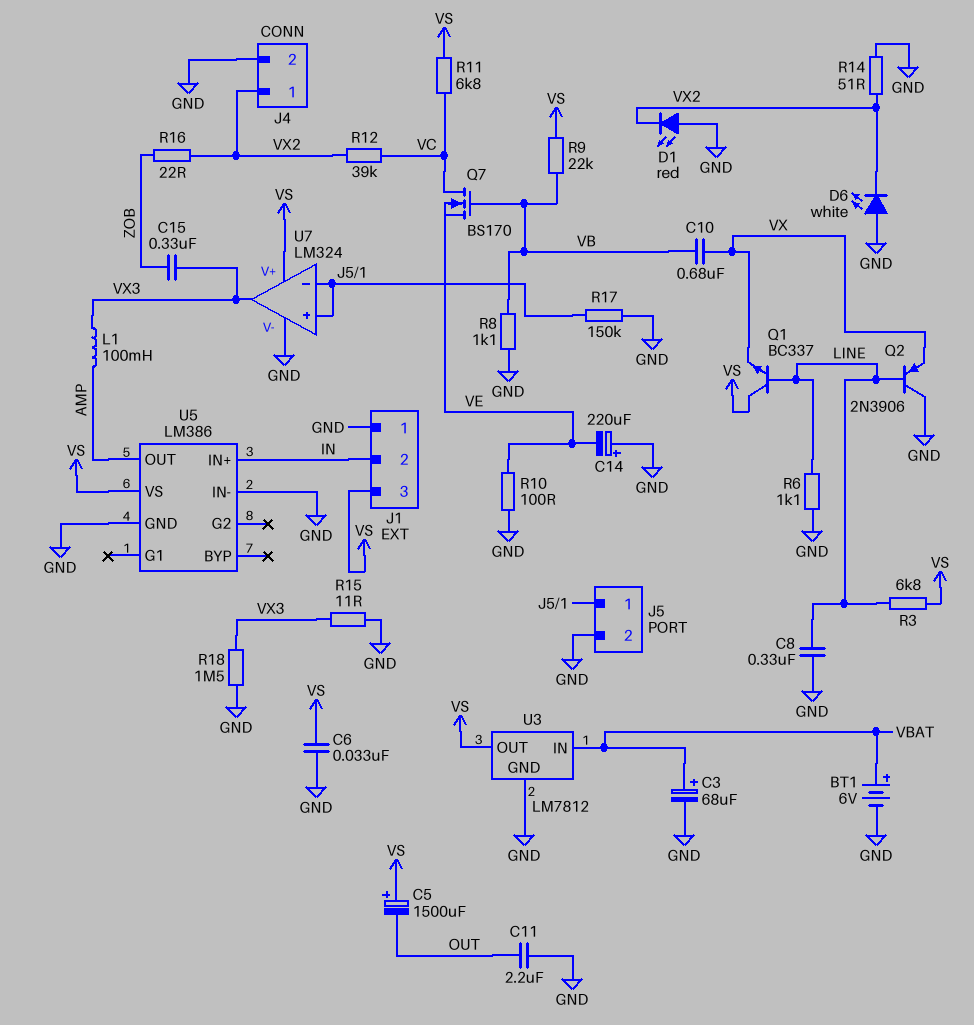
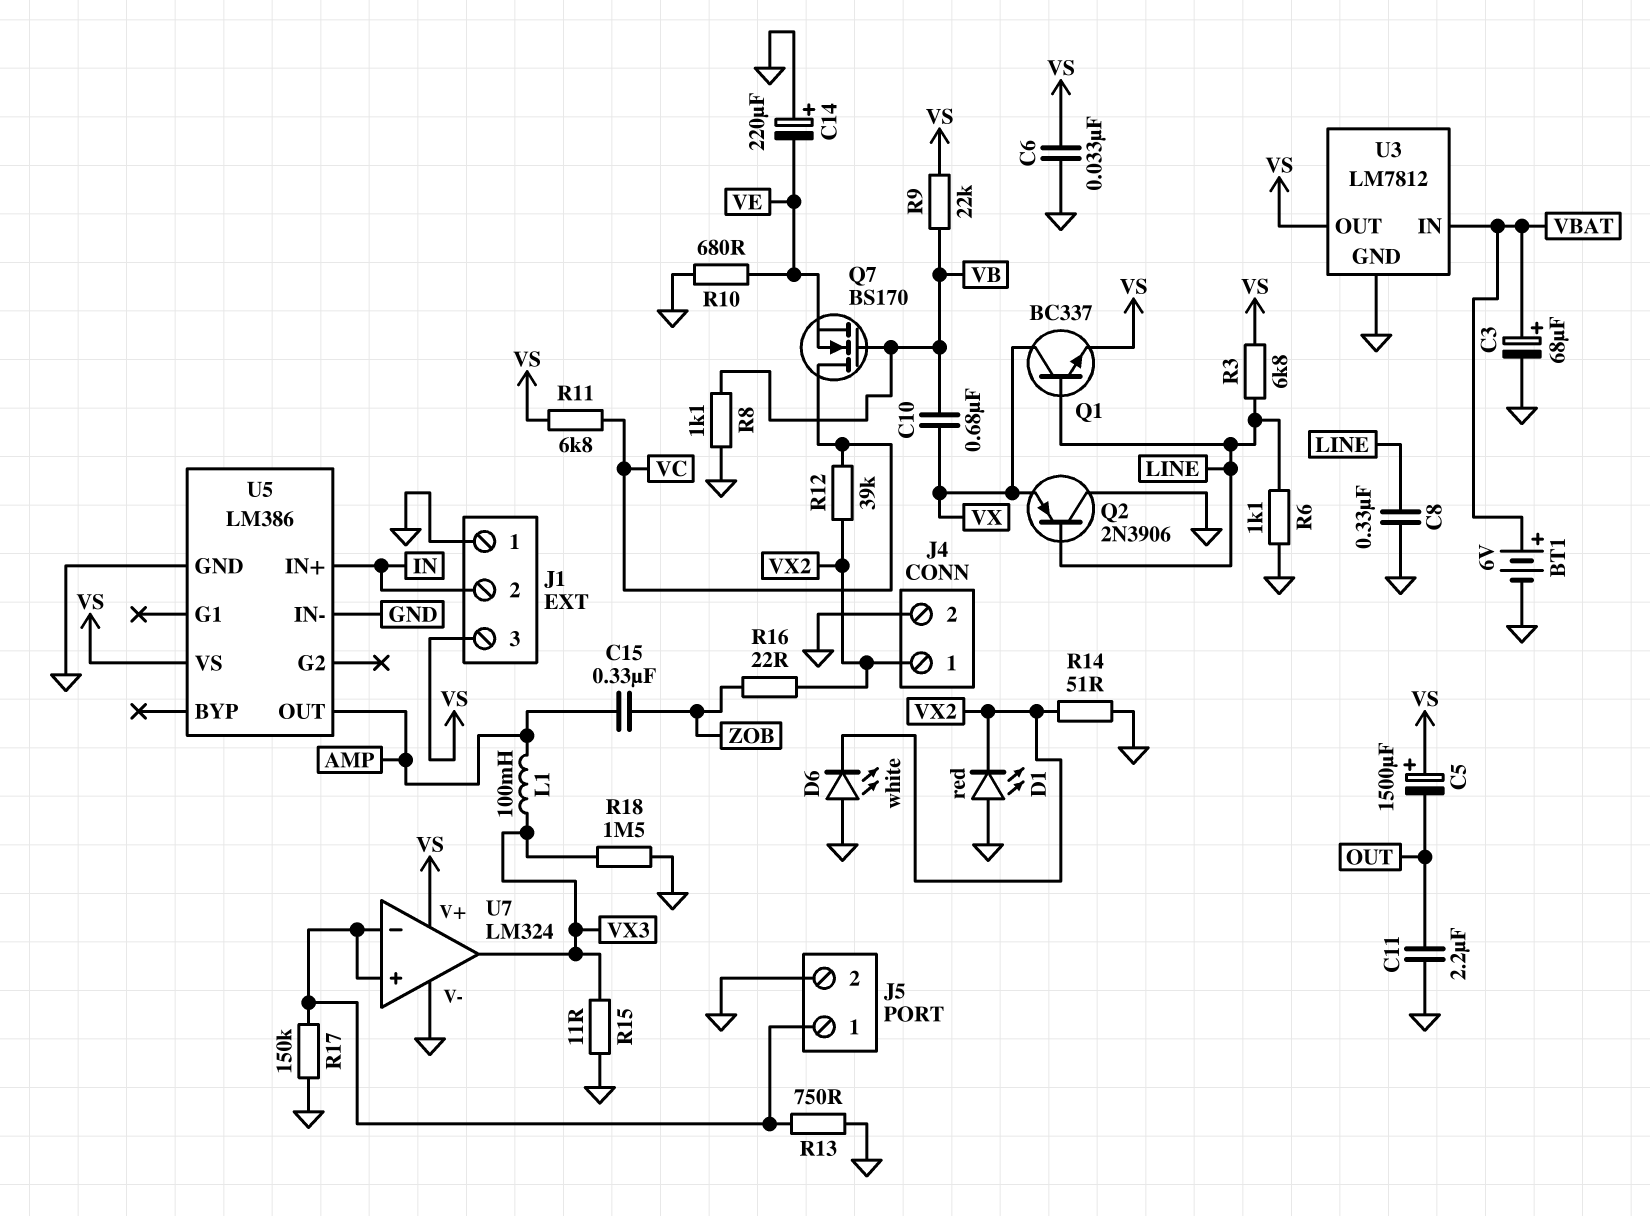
C15: 330nF (VX3, ZOB) -> 330nF (AMP, ZOB)
Q1: NPN BC337 (B LINE, C VS, E VX) -> NPN BC337 (B LINE, C VX, E VS)
R10: 100 (GND, VE) -> 680 (GND, VE)
R13: none -> 750 (GND, J5/1)

